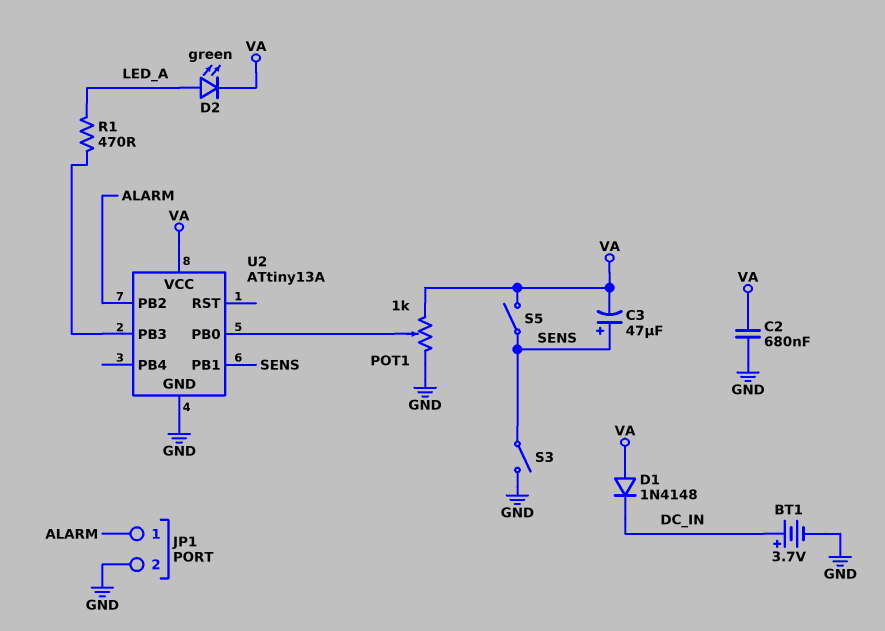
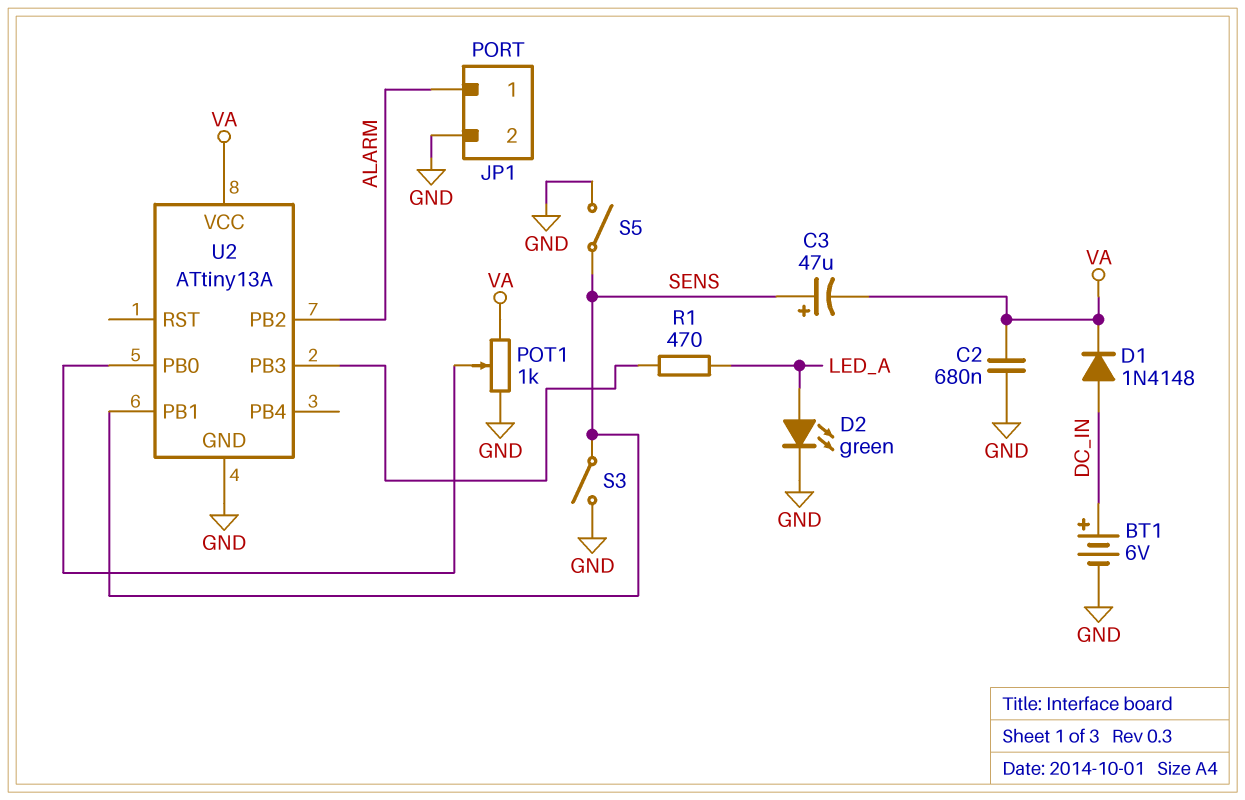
BT1: 3.7V (plus DC_IN, minus GND) -> 6V (plus DC_IN, minus GND)
D1: diode 1N4148 (A VA, K DC_IN) -> diode 1N4148 (A DC_IN, K VA)
D2: LED green (A LED_A, K VA) -> LED green (A LED_A, K GND)
S5: switch (SENS, VA) -> switch (GND, SENS)

